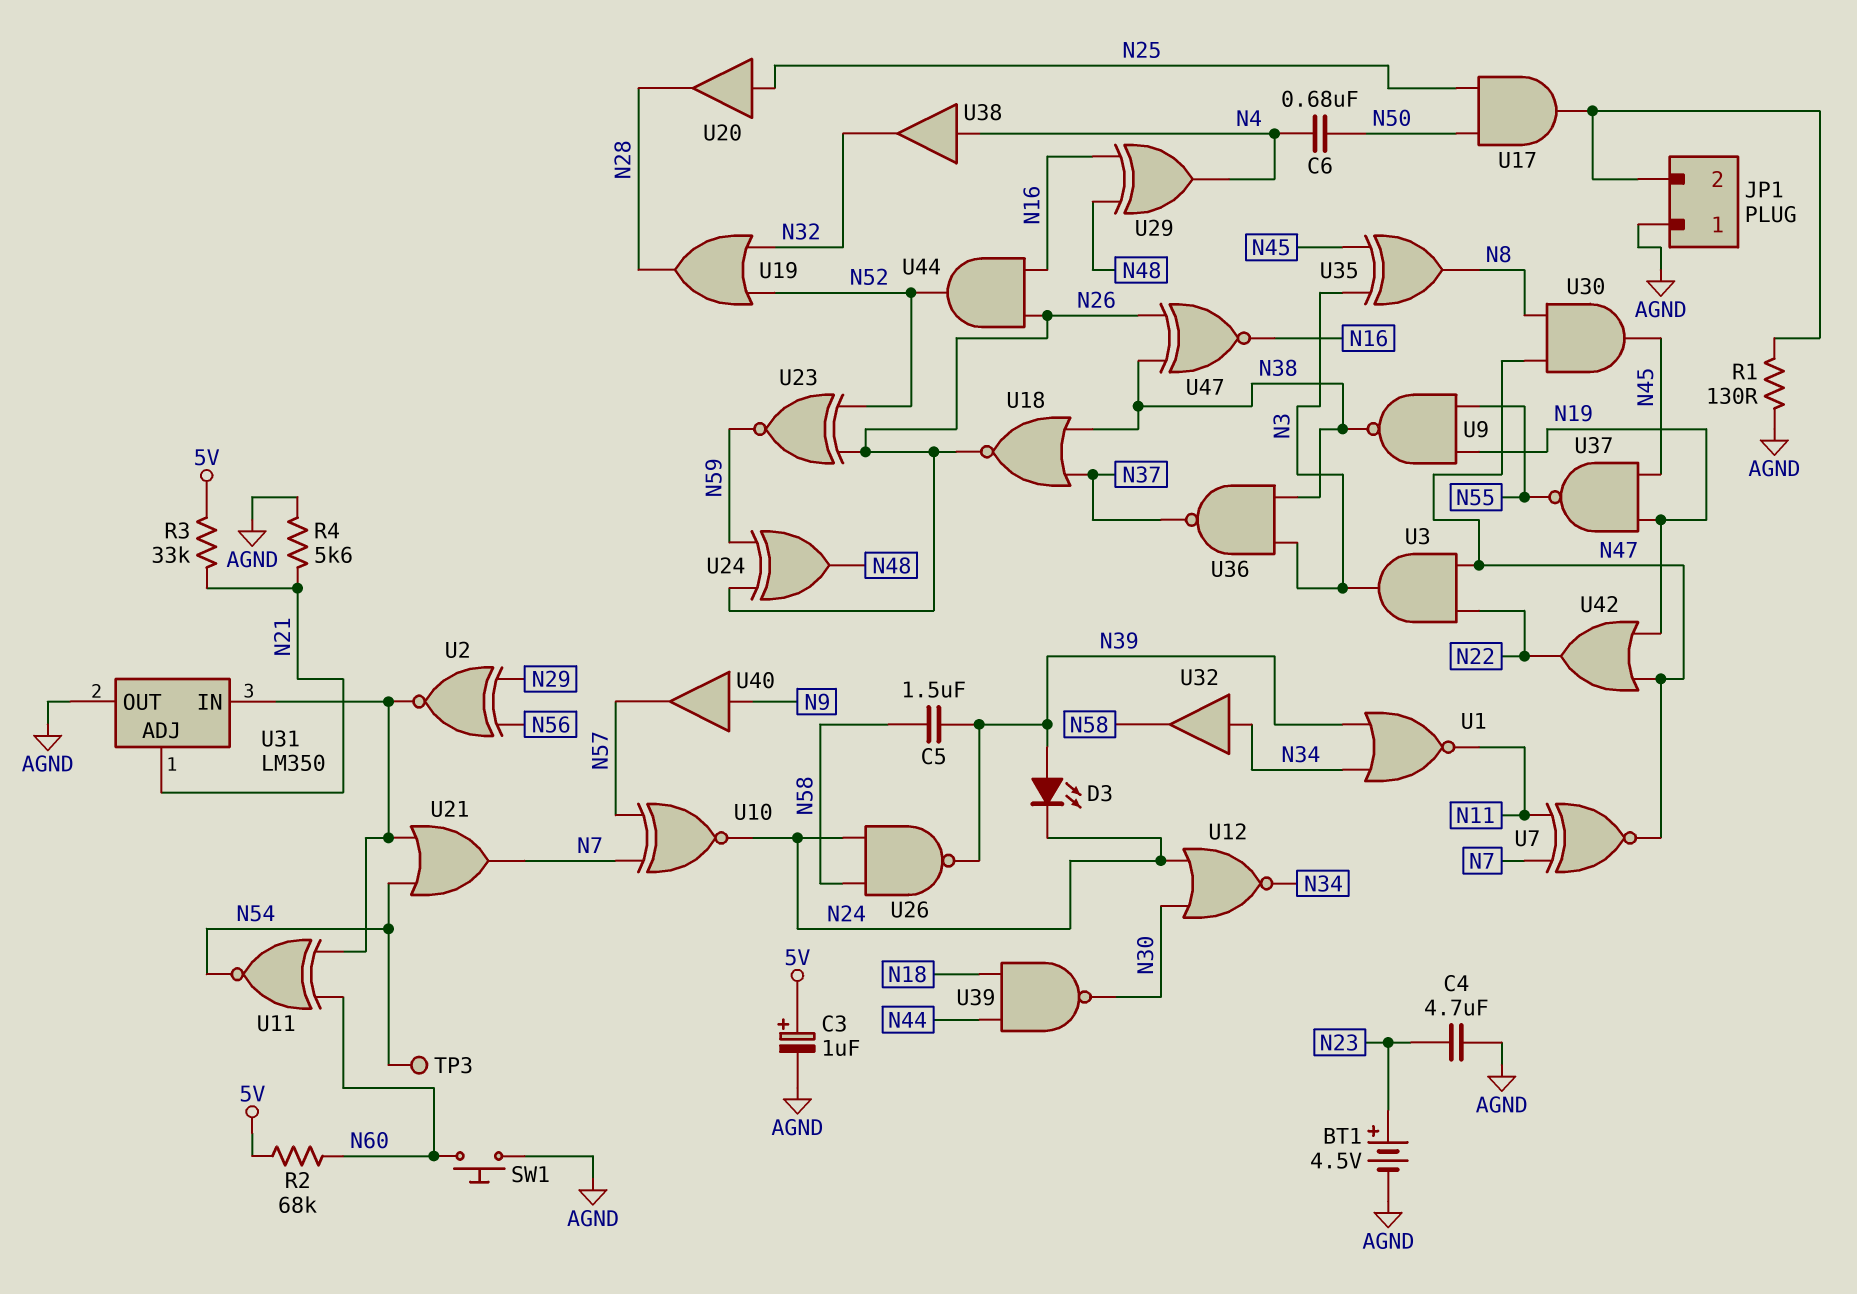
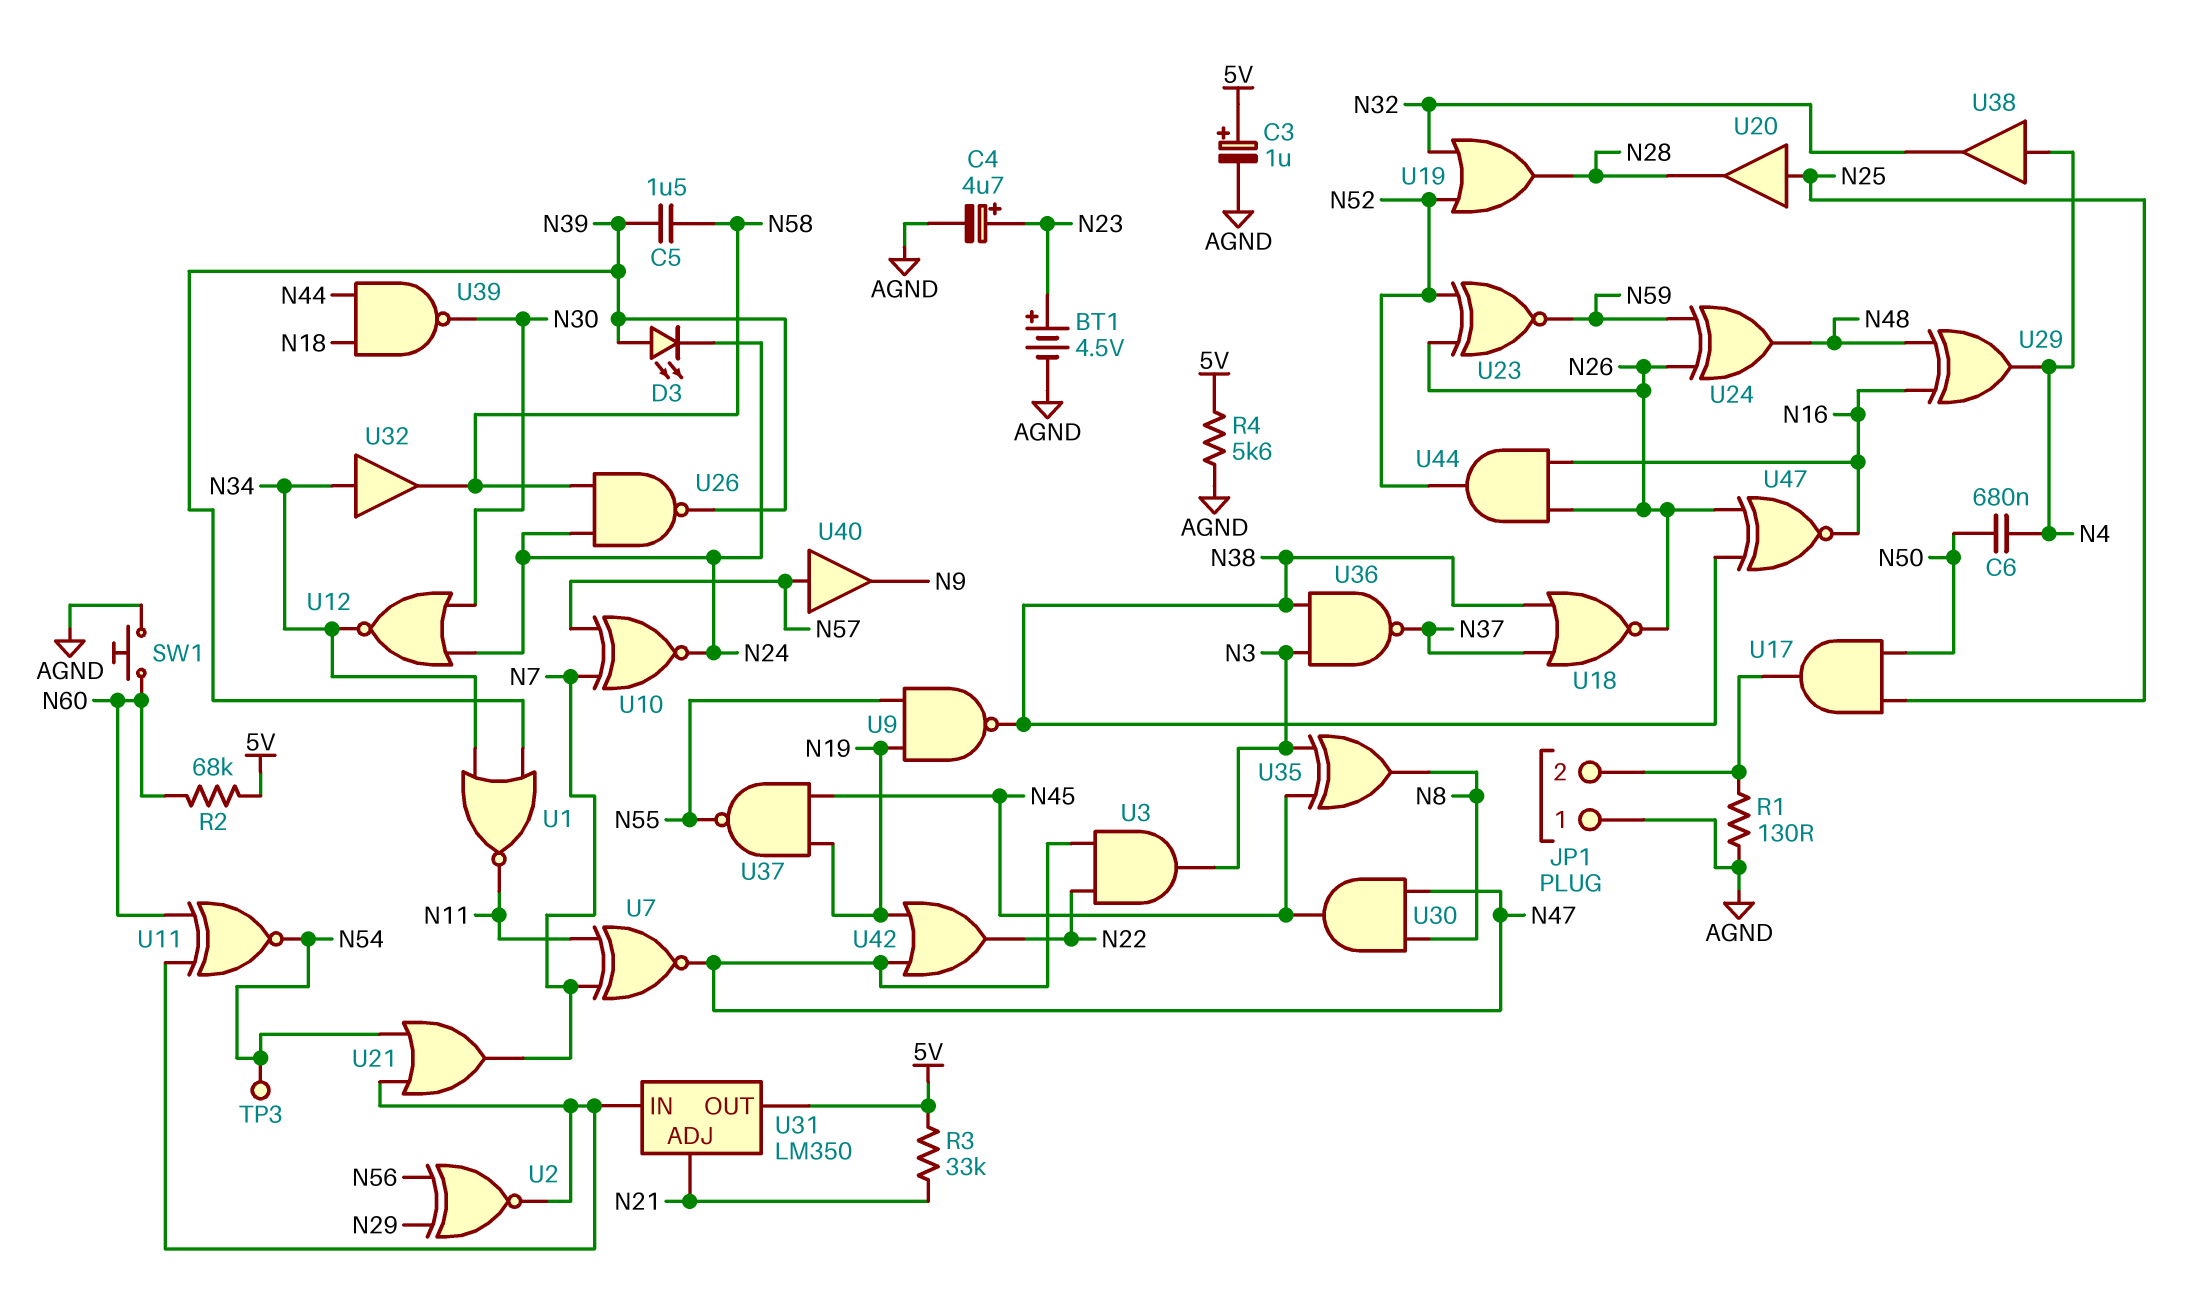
C4: 4.7uF (AGND, N23) -> 4.7uF (plus N23, minus AGND)
R4: 5.6k (AGND, N21) -> 5.6k (5V, AGND)
U31 pin OUT: AGND -> 5V
U40: buffer (in N9, out N57) -> buffer (in N57, out N9)

